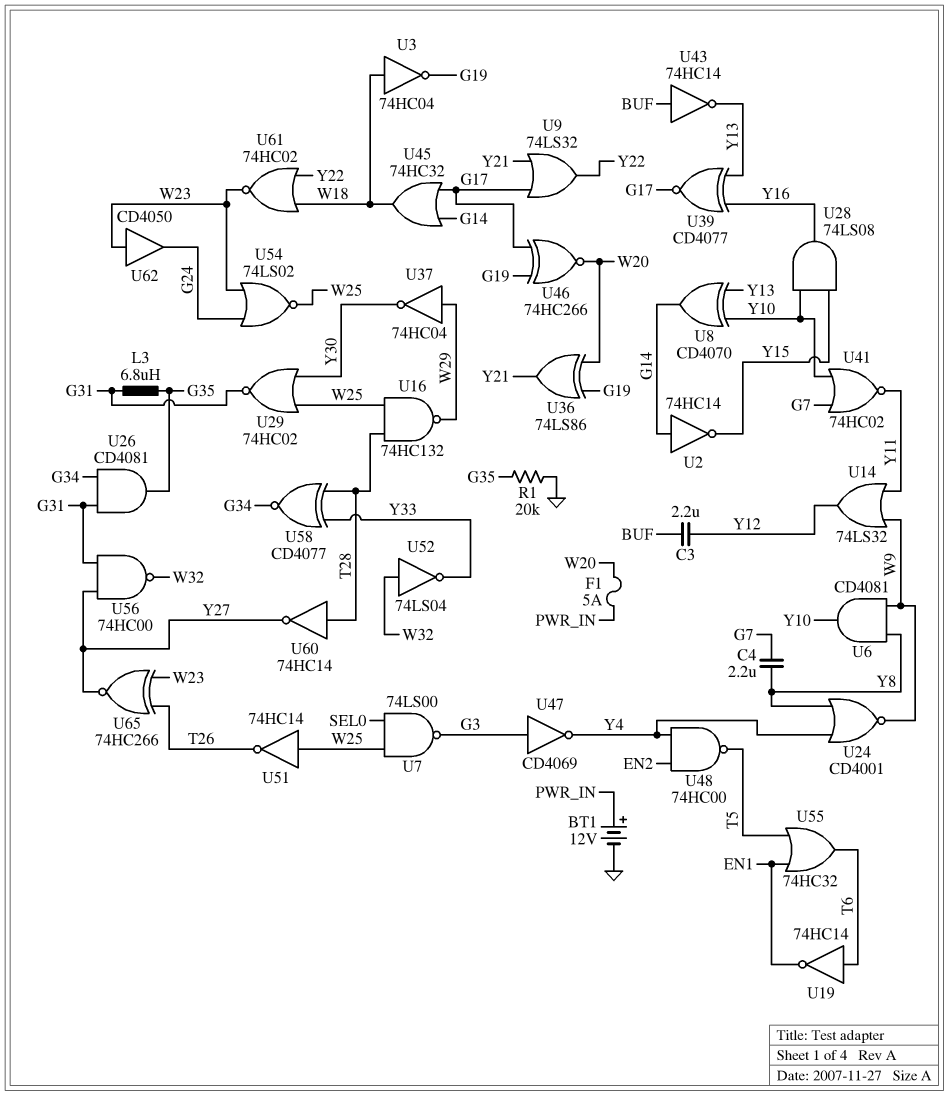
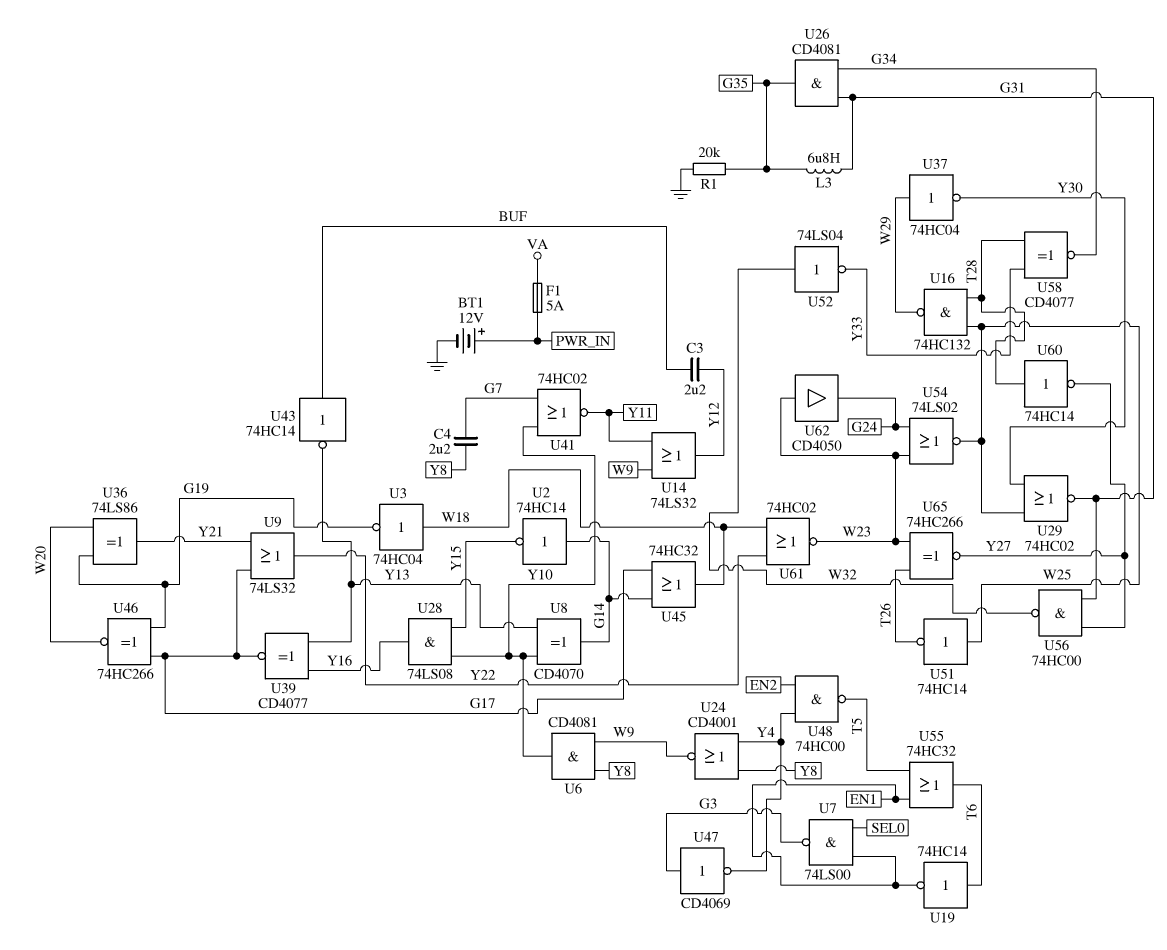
F1: 5A (PWR_IN, W20) -> 5A (PWR_IN, VA)
U7: NAND 74LS00 (in SEL0, in W25, out G3) -> NAND 74LS00 (in EN1, in SEL0, out G3)

